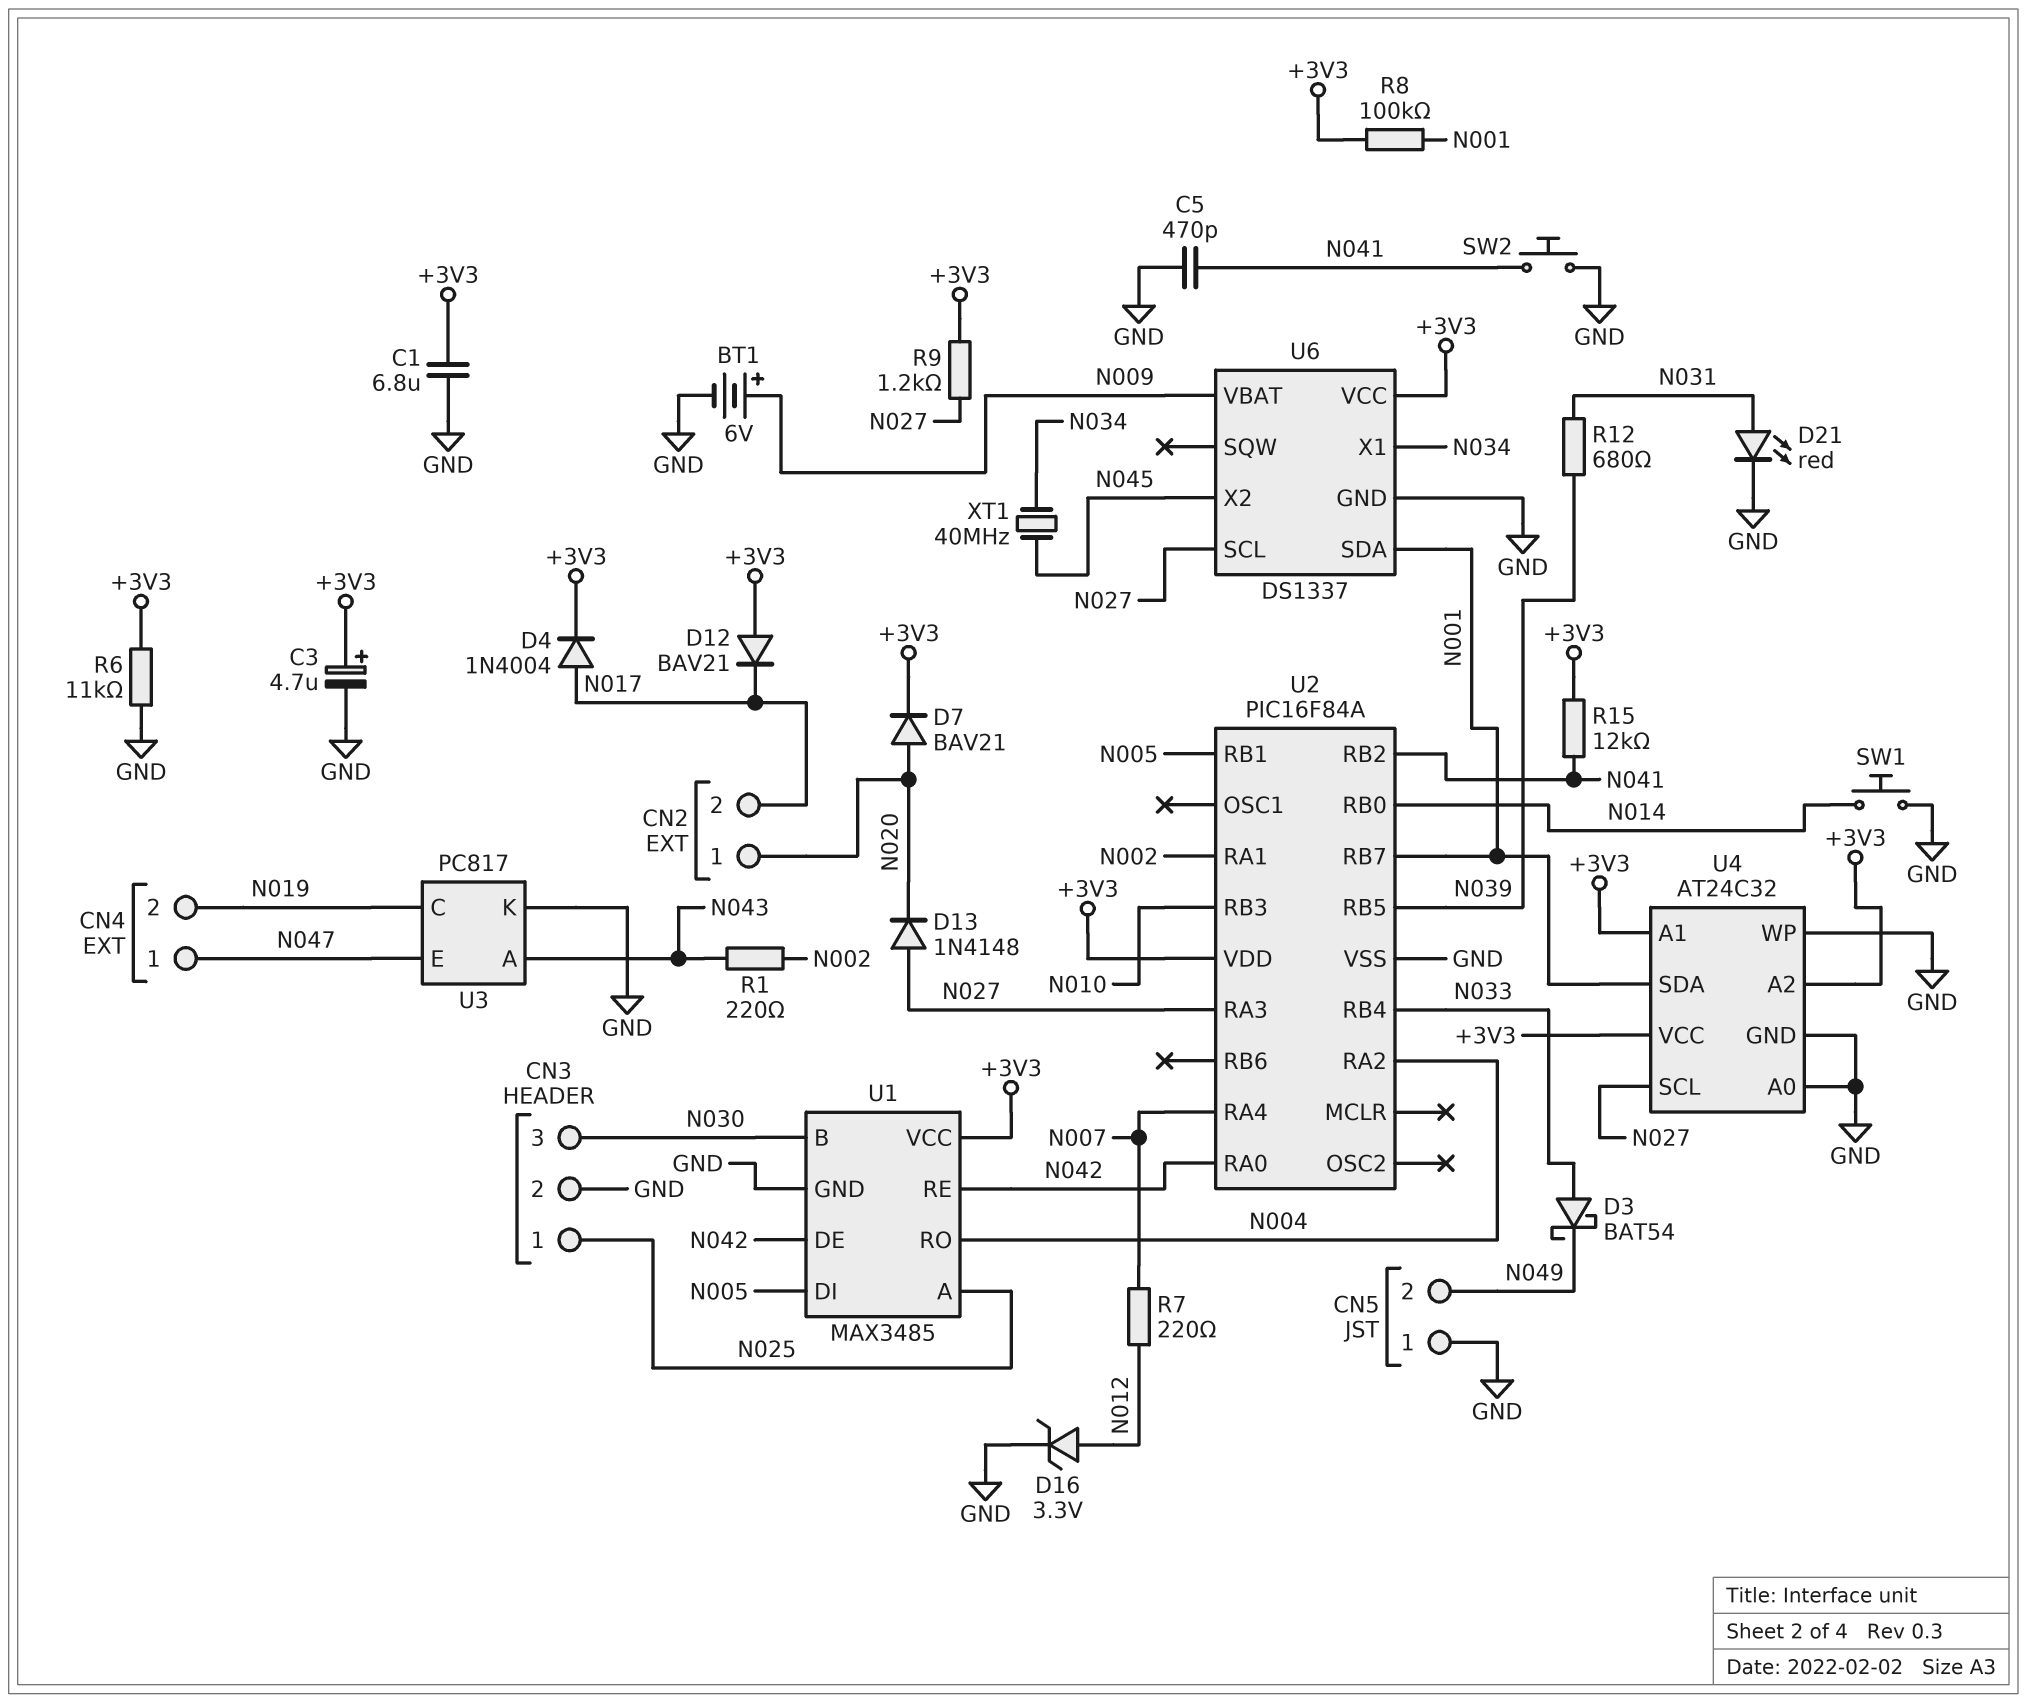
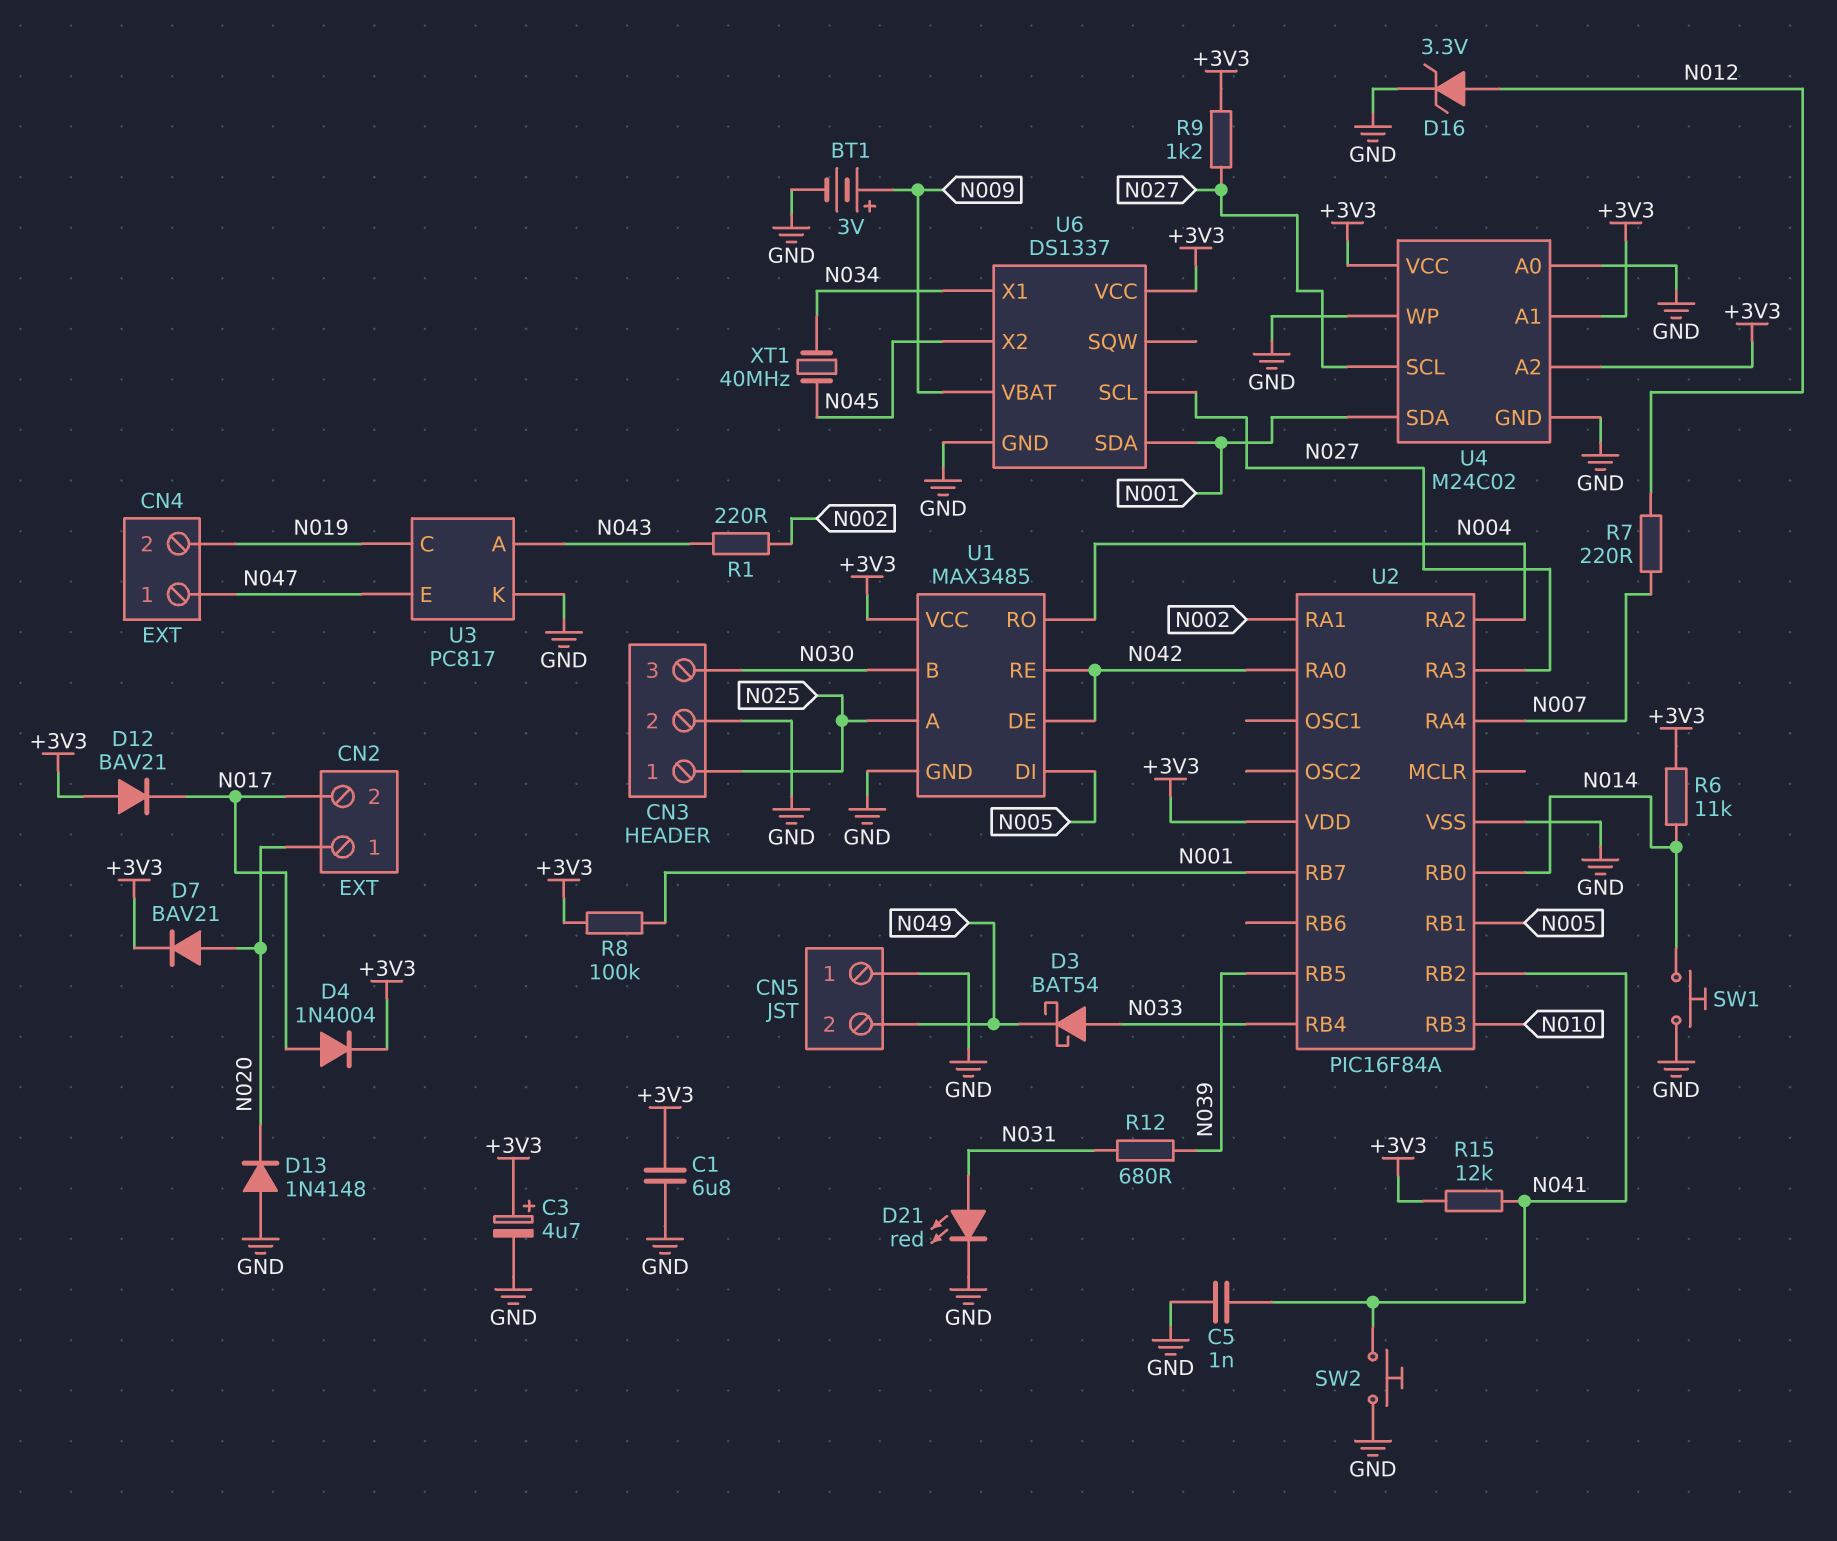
BT1: 6V (plus N009, minus GND) -> 3V (plus N009, minus GND)
C5: 470pF (GND, N041) -> 1nF (GND, N041)
D13: diode 1N4148 (A N027, K N020) -> diode 1N4148 (A GND, K N020)
R6: 11k (+3V3, GND) -> 11k (+3V3, N014)
U4: AT24C32 -> M24C02

